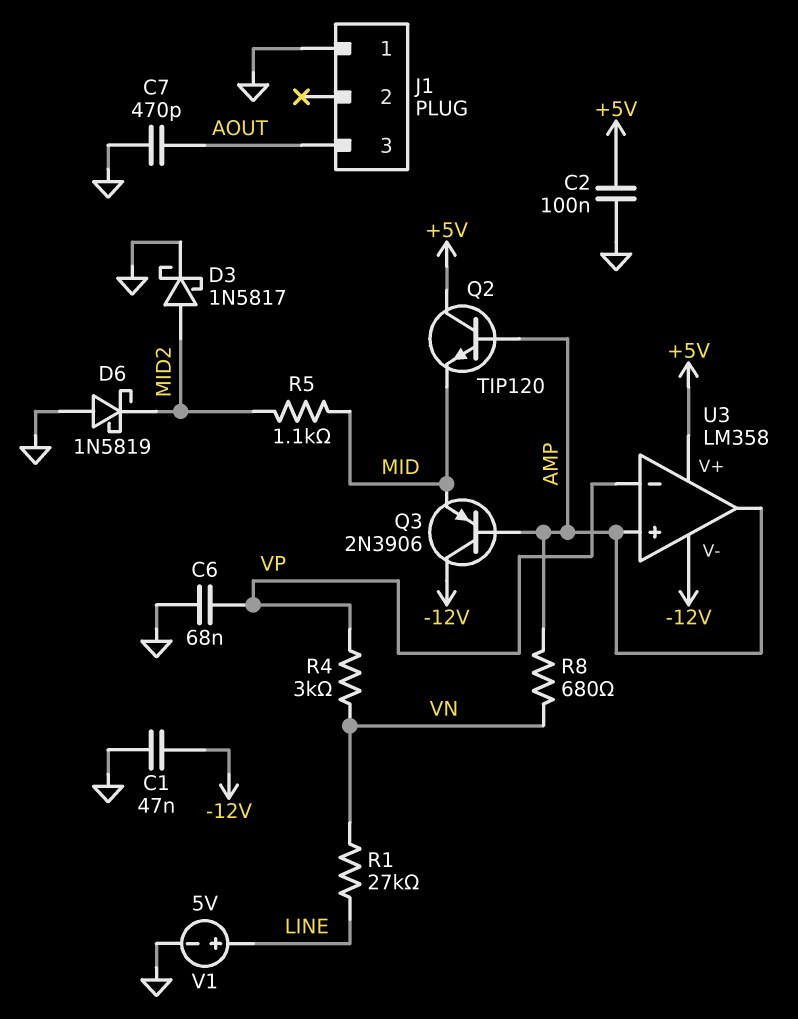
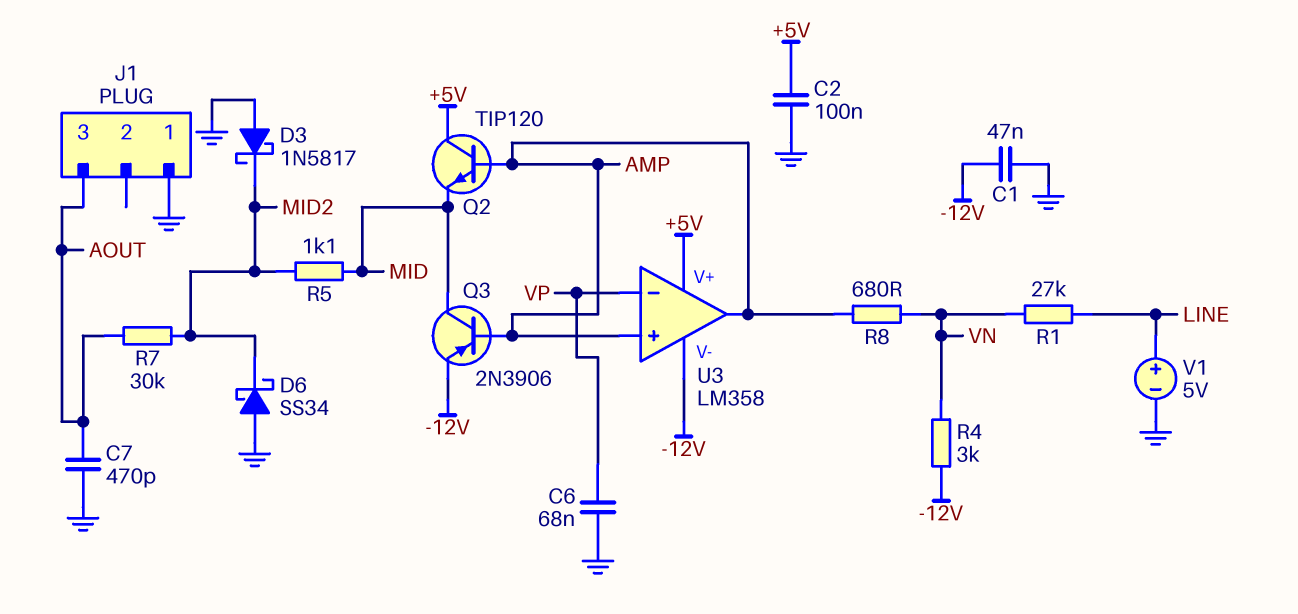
D3: schottky 1N5817 (A MID2, K GND) -> schottky 1N5817 (A GND, K MID2)
D6: schottky 1N5819 (A GND, K MID2) -> schottky SS34 (A GND, K MID2)
Q3: PNP 2N3906 (B AMP, C -12V, E MID) -> PNP 2N3906 (B AMP, C MID, E -12V)
R4: 3k (VN, VP) -> 3k (-12V, VN)
R7: none -> 30k (AOUT, MID2)

